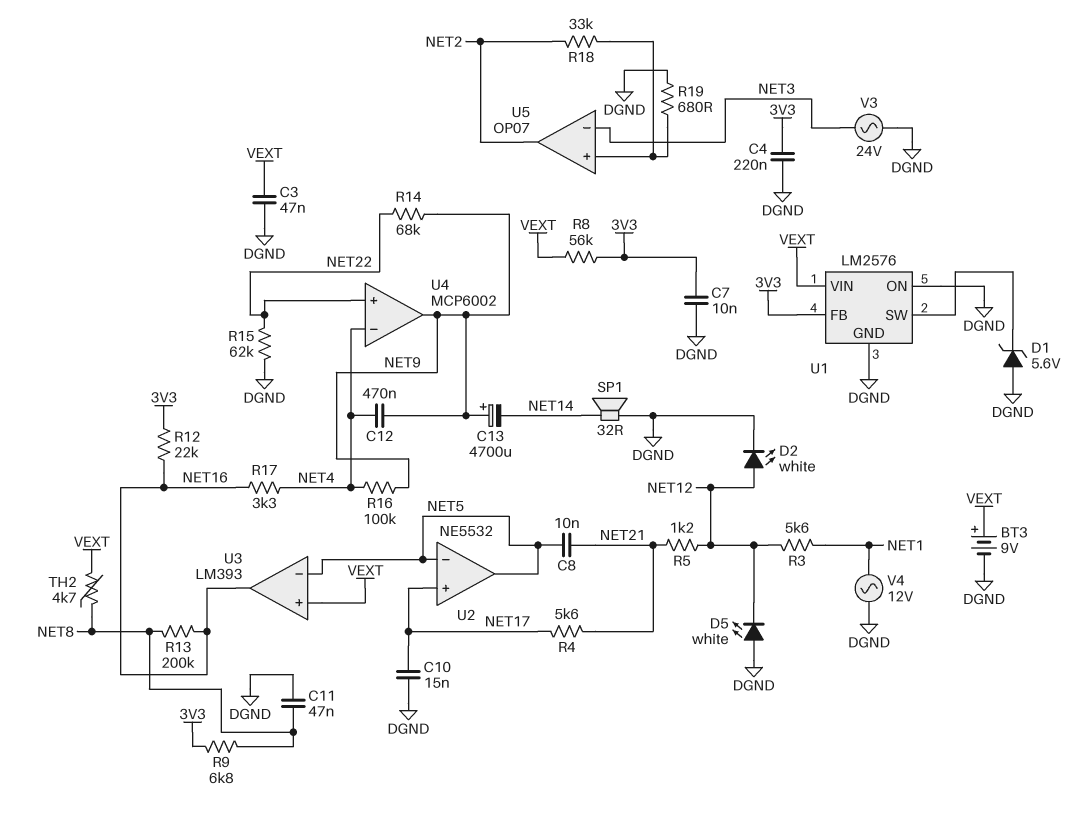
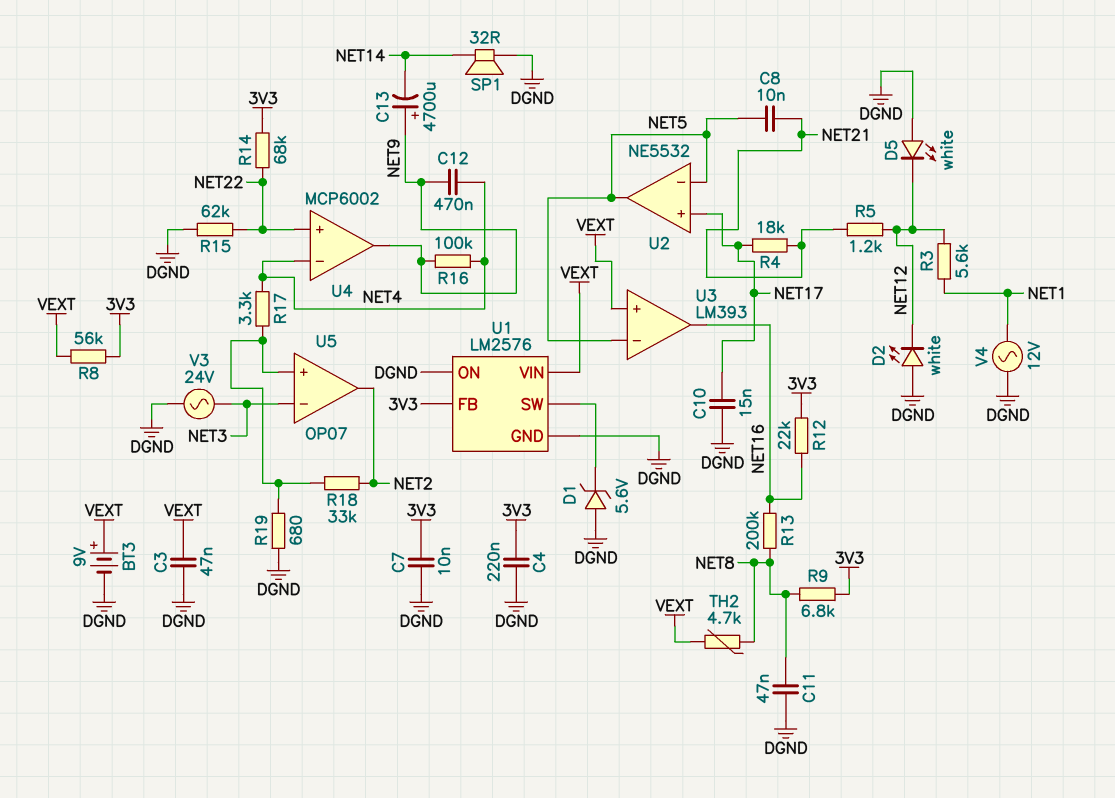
D2: LED white (A NET12, K DGND) -> LED white (A DGND, K NET12)
R4: 5.6k (NET17, NET21) -> 18k (NET17, NET21)
R14: 68k (NET9, NET22) -> 68k (3V3, NET22)
R17: 3.3k (NET4, NET16) -> 3.3k (NET4, U5/in+)

